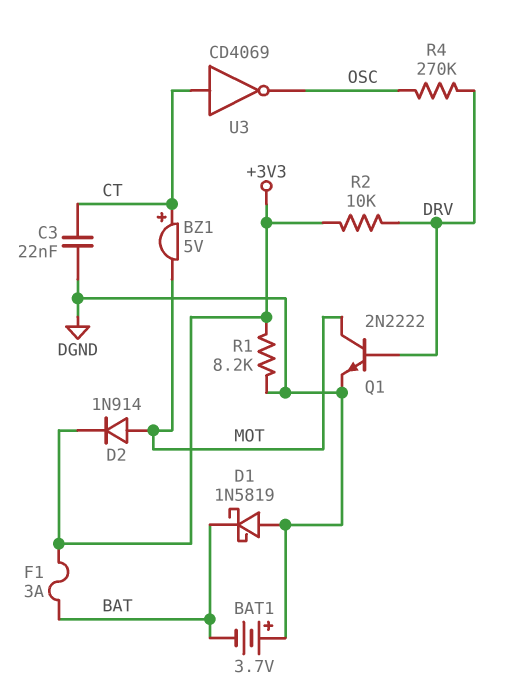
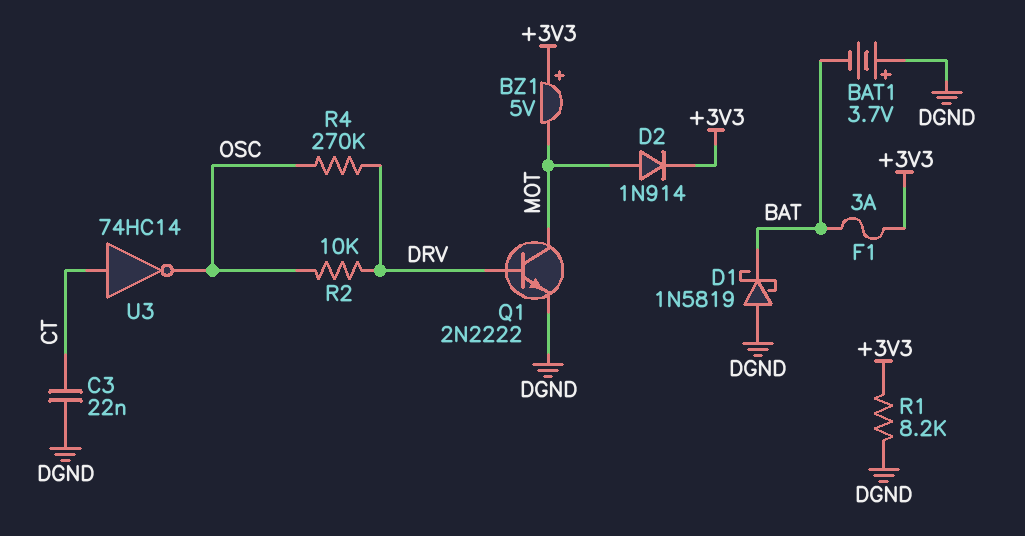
BZ1: buzzer 5V (plus CT, minus MOT) -> buzzer 5V (plus +3V3, minus MOT)
R2: 10k (+3V3, DRV) -> 10k (DRV, OSC)
U3: NOT CD4069 (in CT, out OSC) -> NOT 74HC14 (in CT, out OSC)

